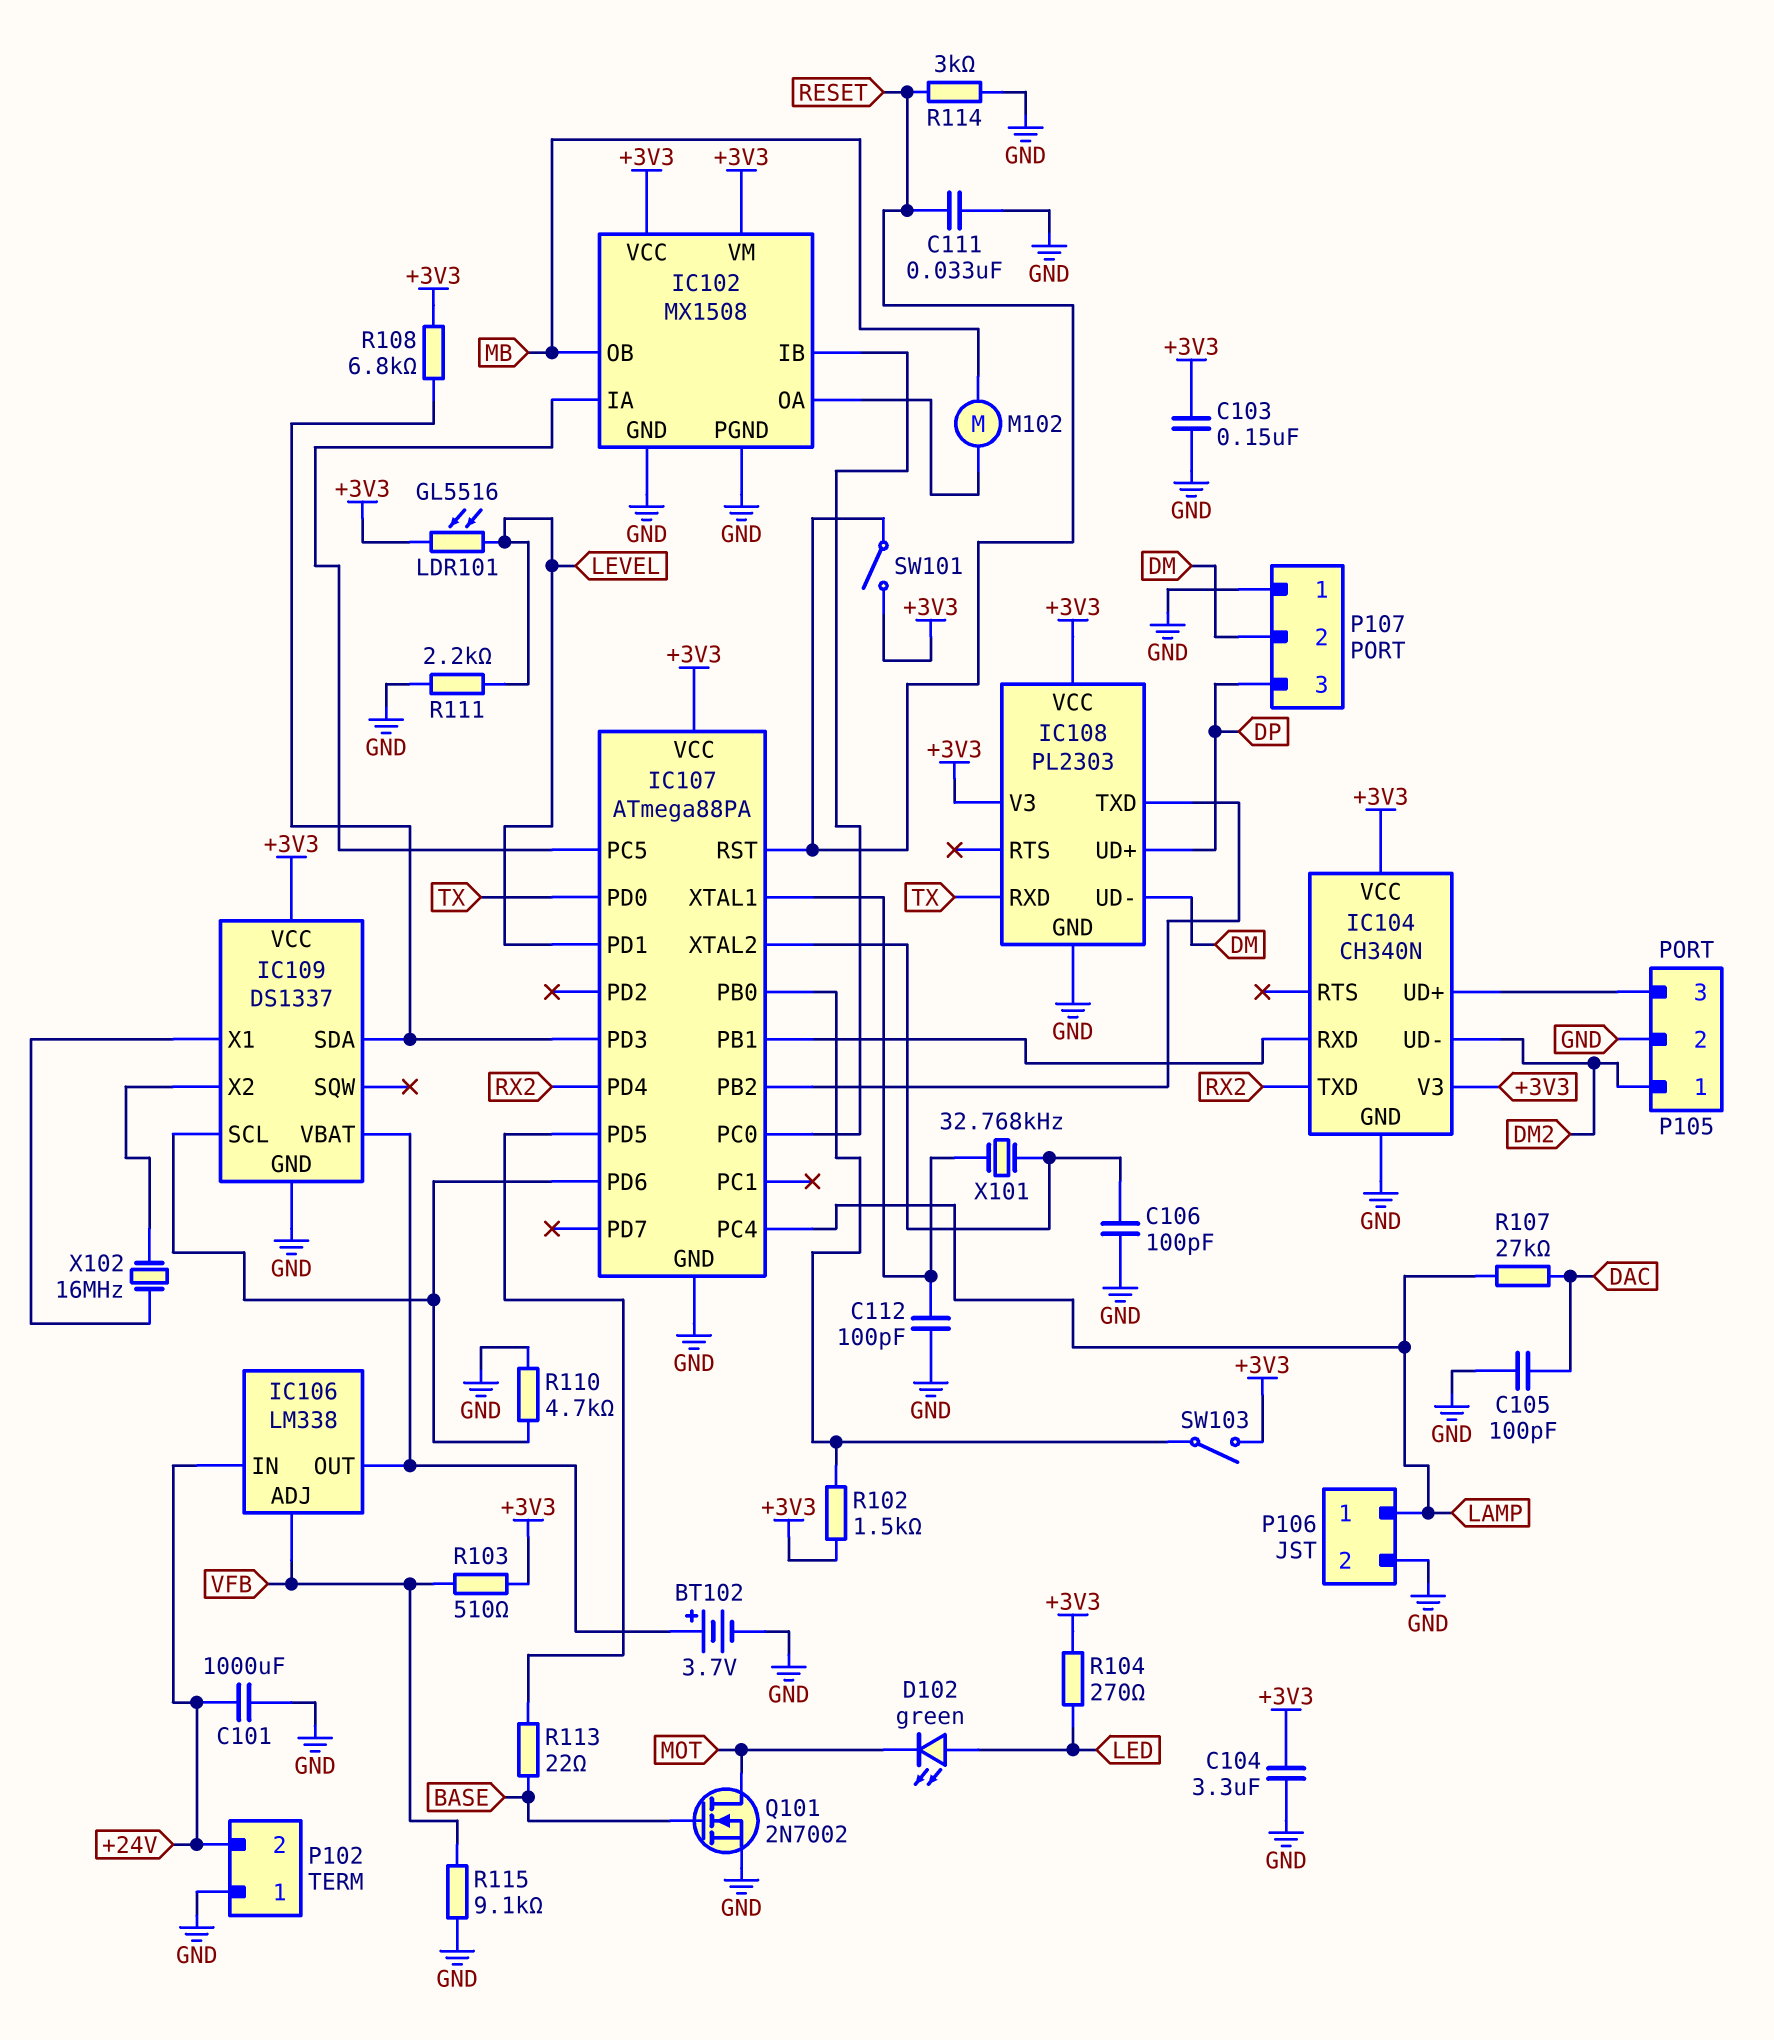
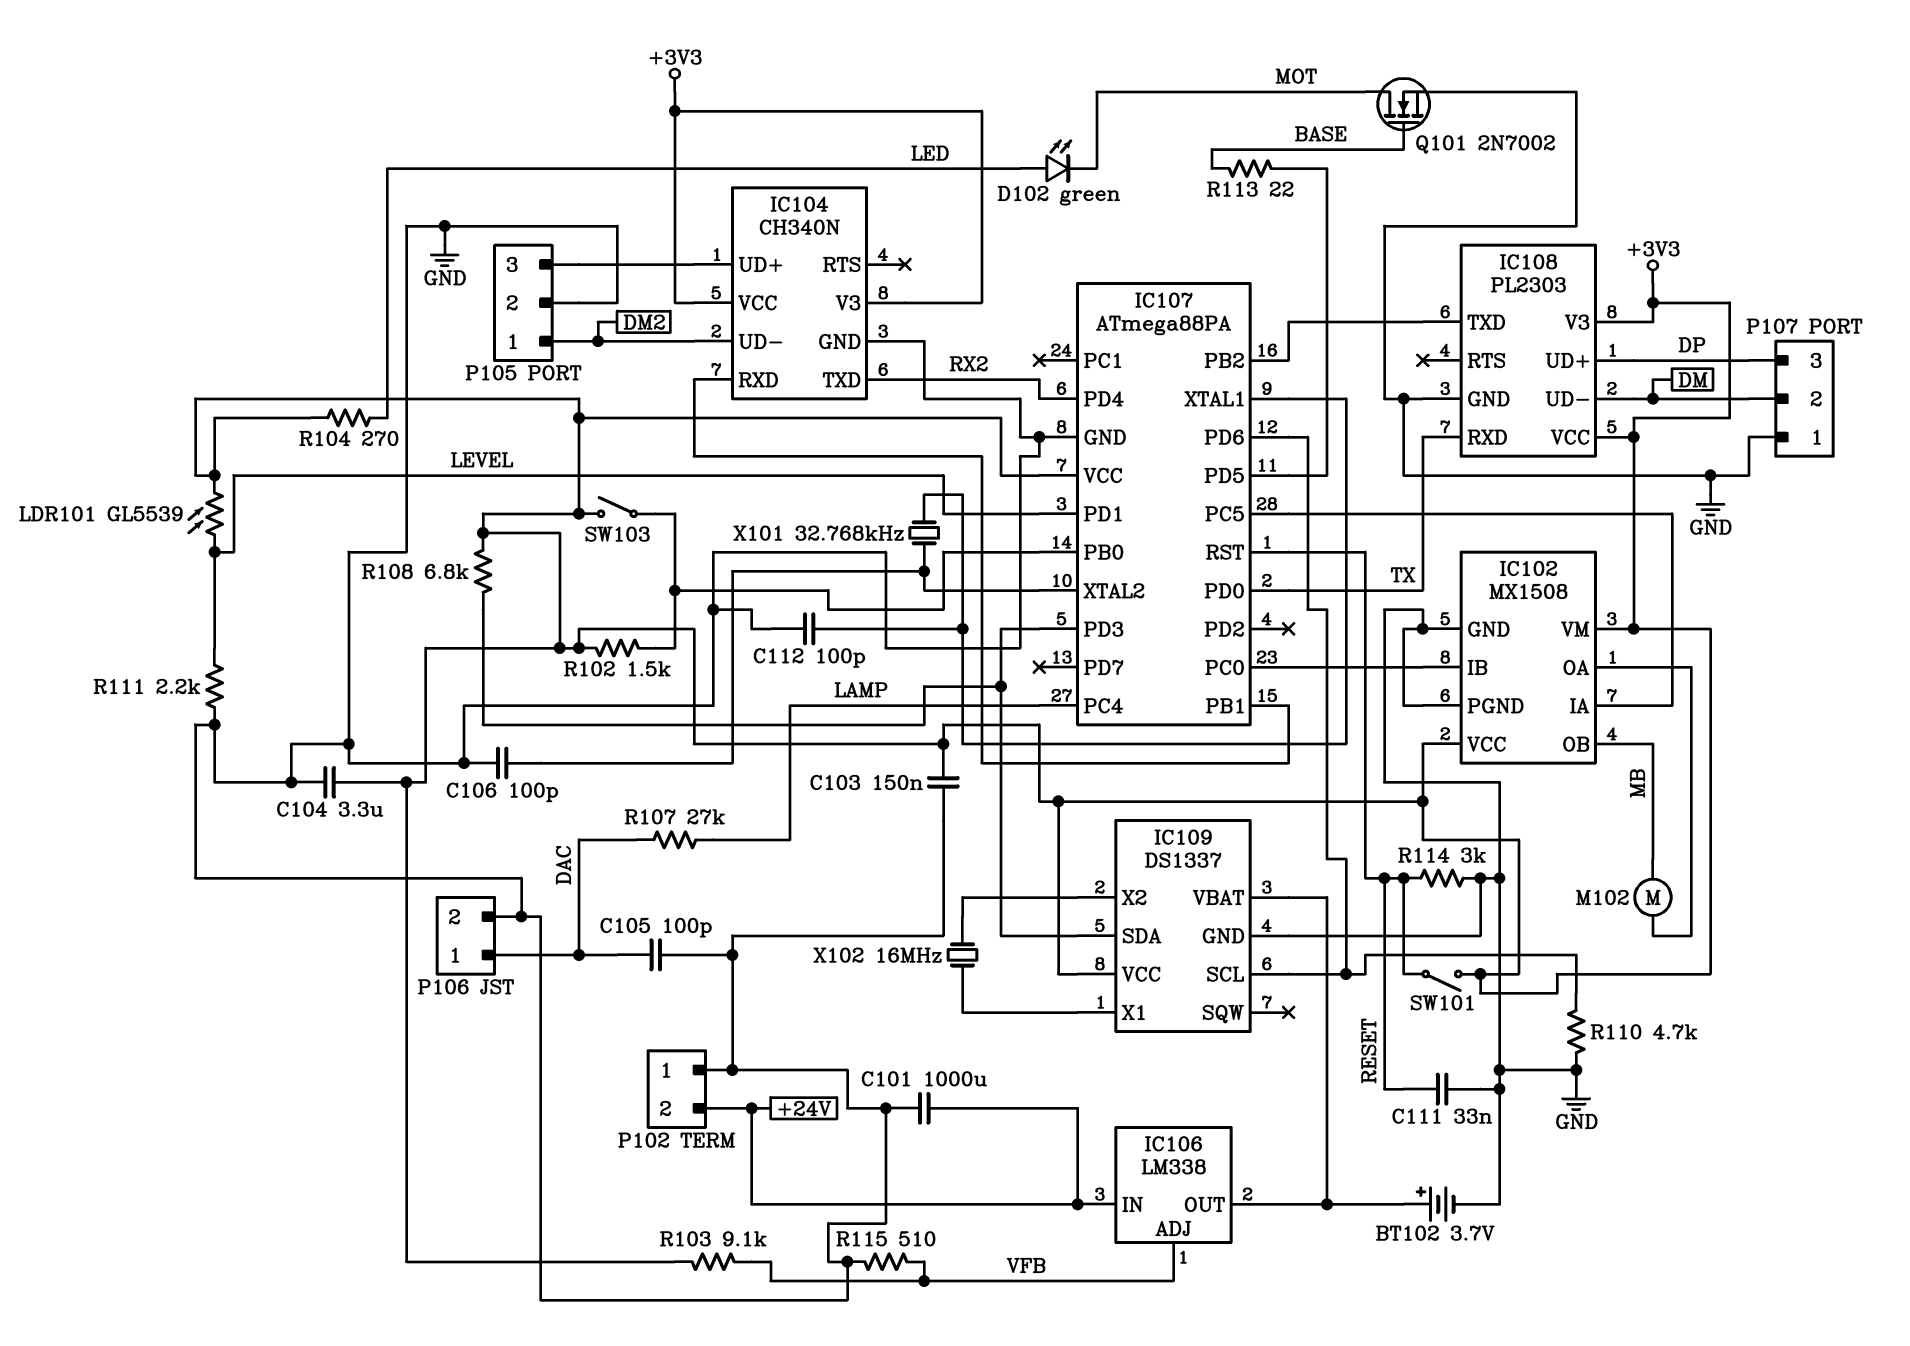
LDR101: GL5516 (+3V3, LEVEL) -> GL5539 (+3V3, LEVEL)
P106 pin 1: LAMP -> DAC
R103: 510 (+3V3, VFB) -> 9.1k (+3V3, VFB)
R115: 9.1k (GND, VFB) -> 510 (GND, VFB)

